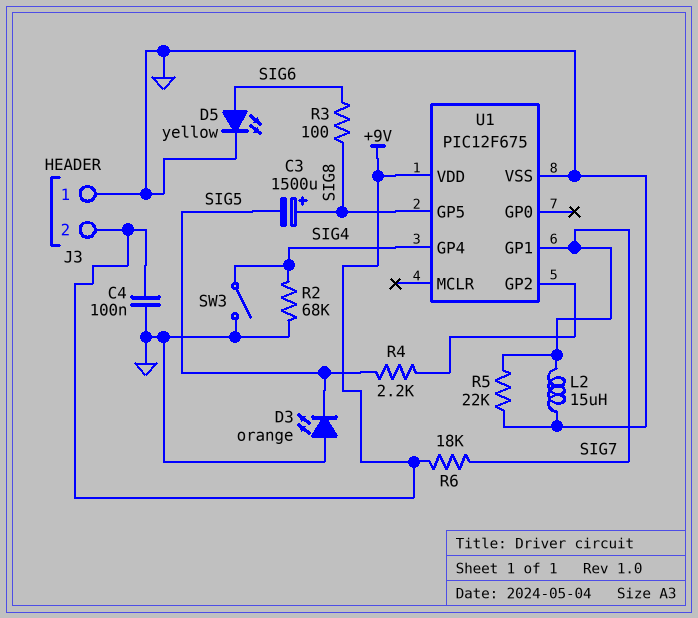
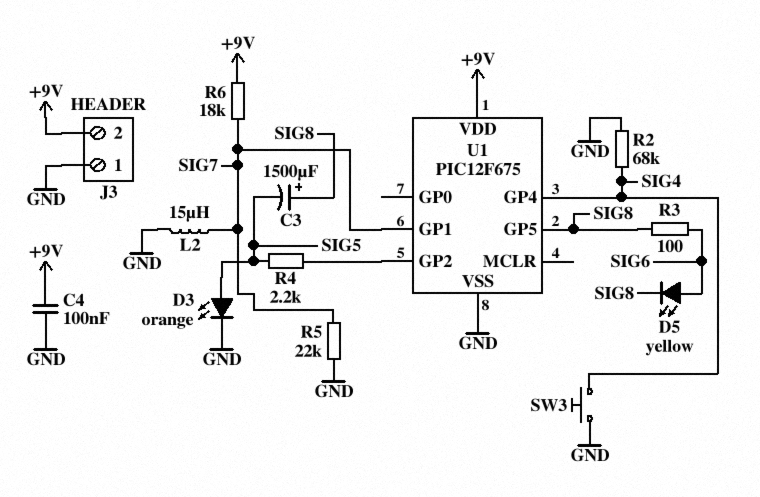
D3: LED orange (A GND, K SIG5) -> LED orange (A SIG5, K GND)
D5: LED yellow (A SIG6, K GND) -> LED yellow (A SIG6, K SIG8)
SW3: switch (GND, SIG4) -> button (GND, SIG4)

